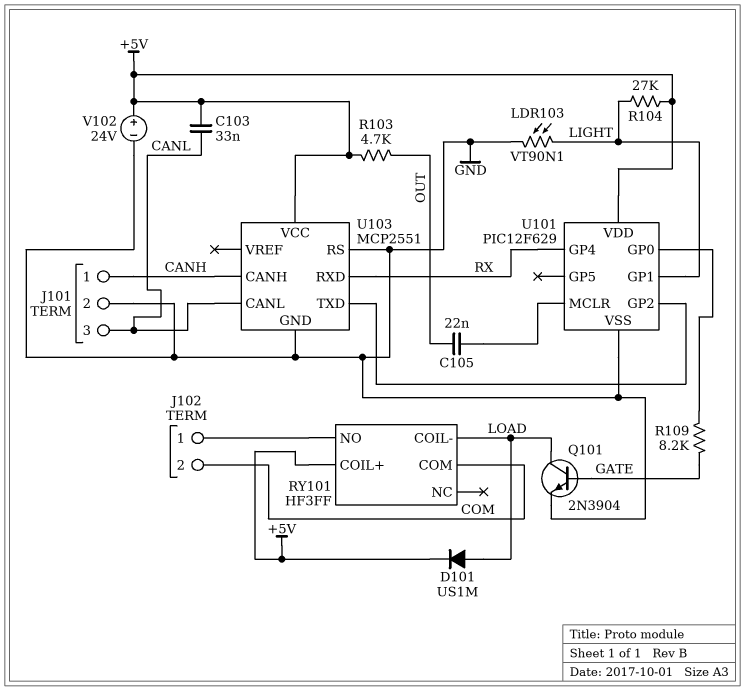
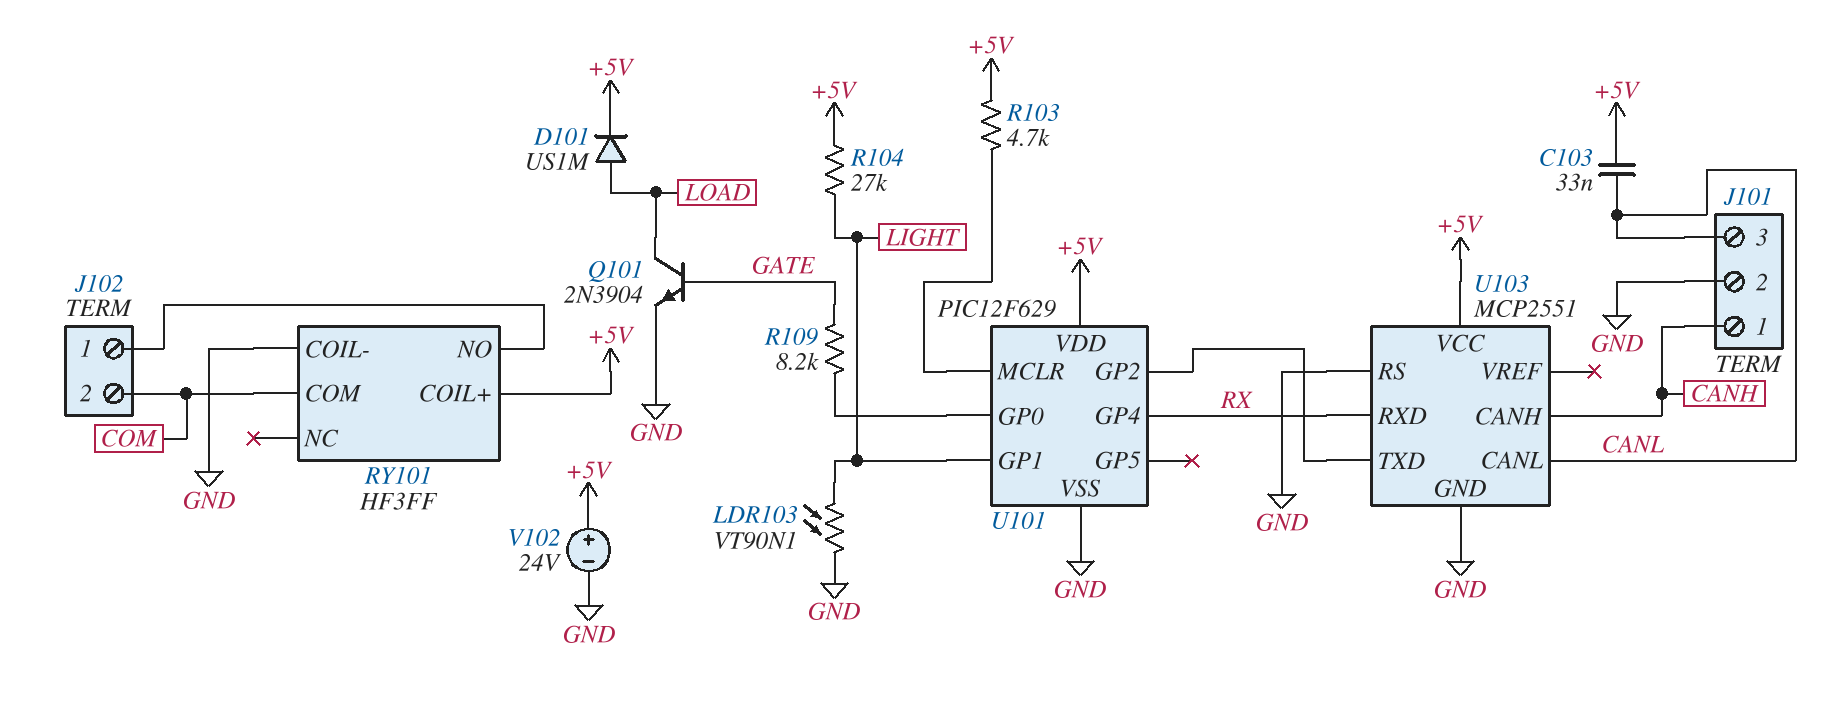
C105: 22nF (OUT, U101/MCLR) -> none
R103: 4.7k (+5V, OUT) -> 4.7k (+5V, U101/MCLR)
RY101 pin COIL-: LOAD -> GND

